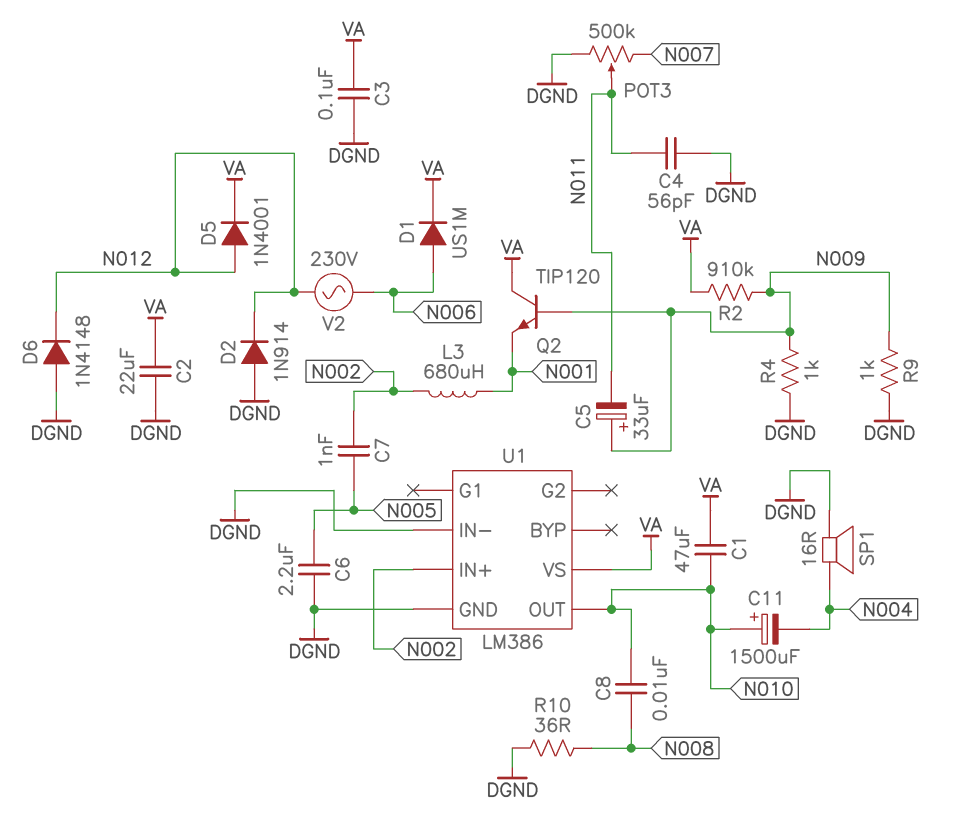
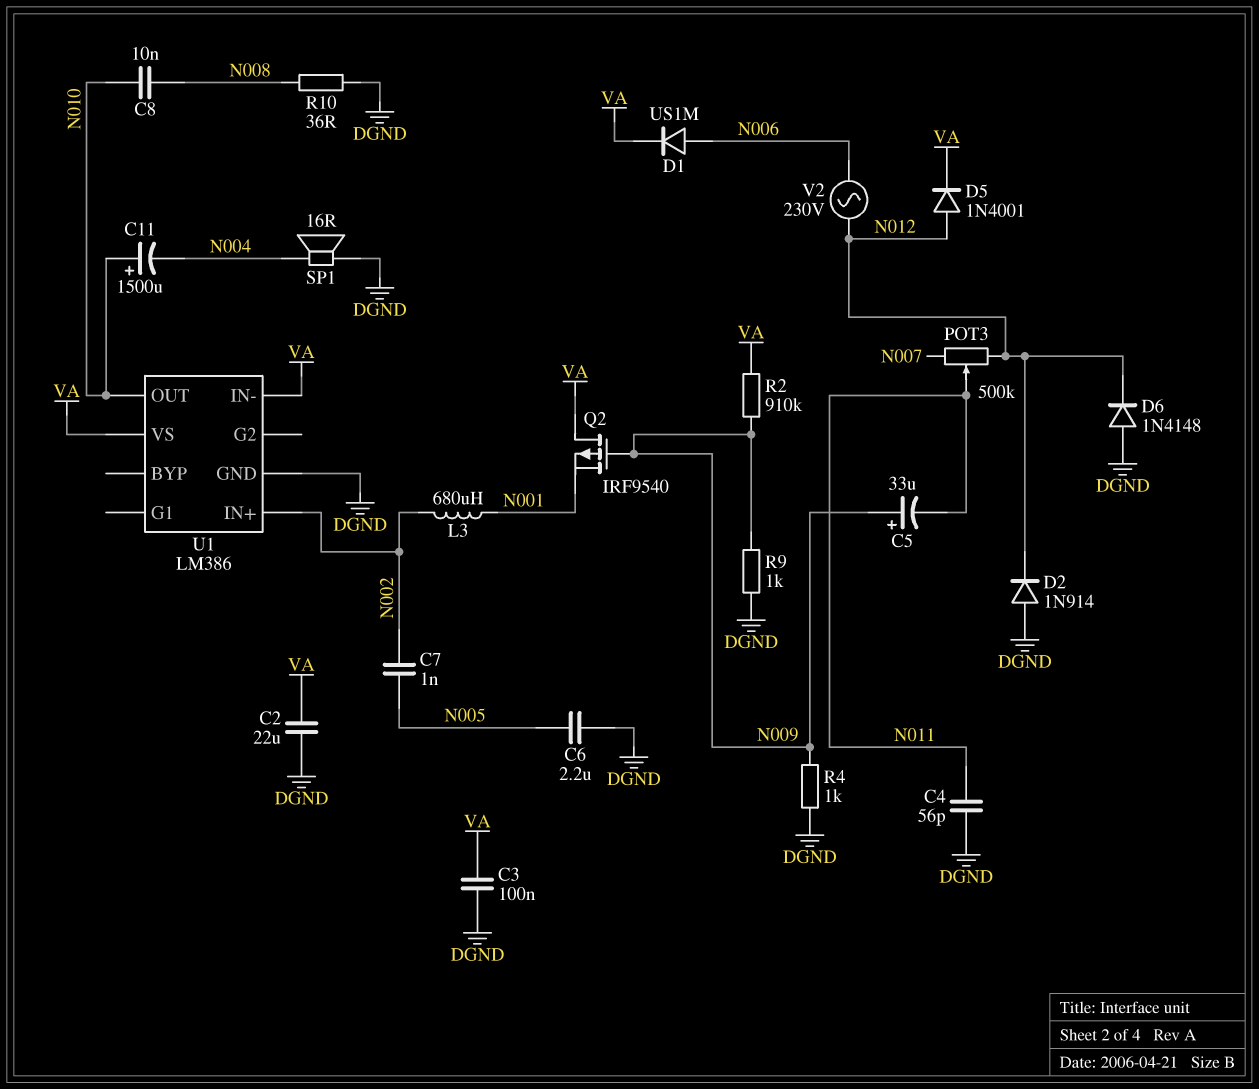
C1: 47uF (N010, VA) -> none
POT3: 500k (DGND, N007, wiper N011) -> 500k (N007, N012, wiper N011)
Q2: NPN TIP120 (B N009, C VA, E N001) -> PMOS IRF9540 (G N009, D VA, S N001)
U1 pin IN-: DGND -> VA

